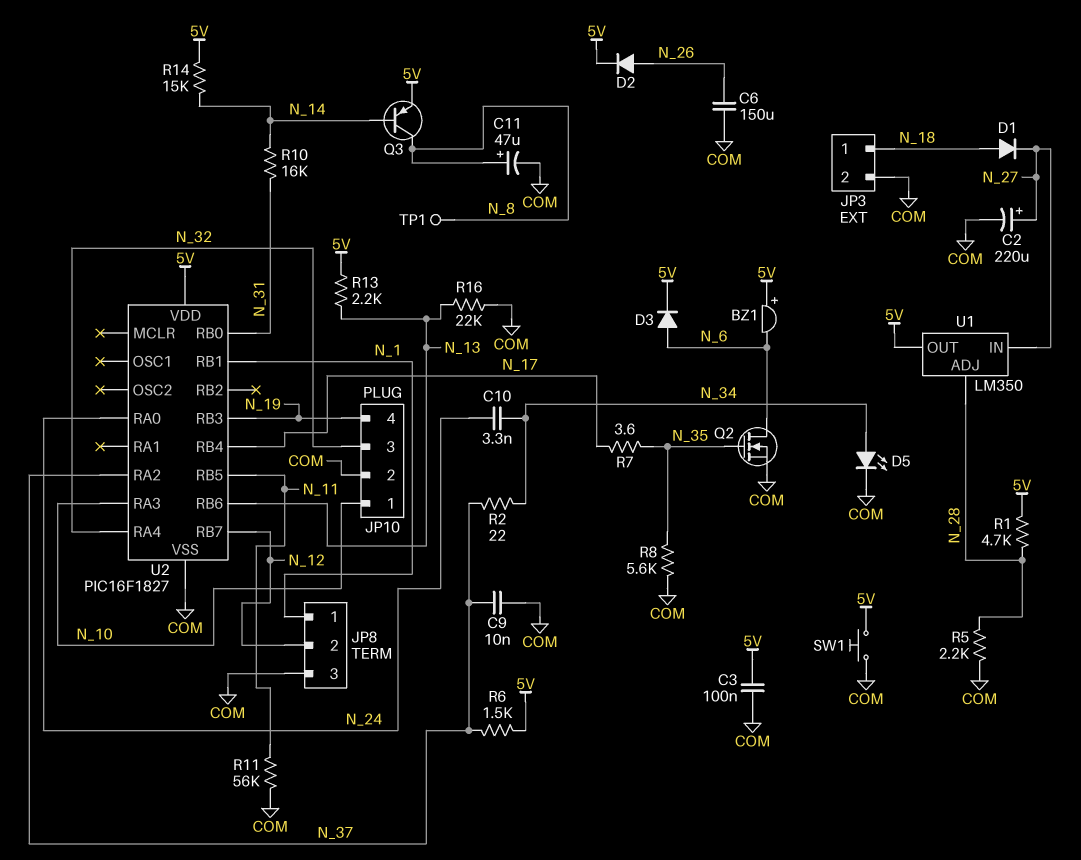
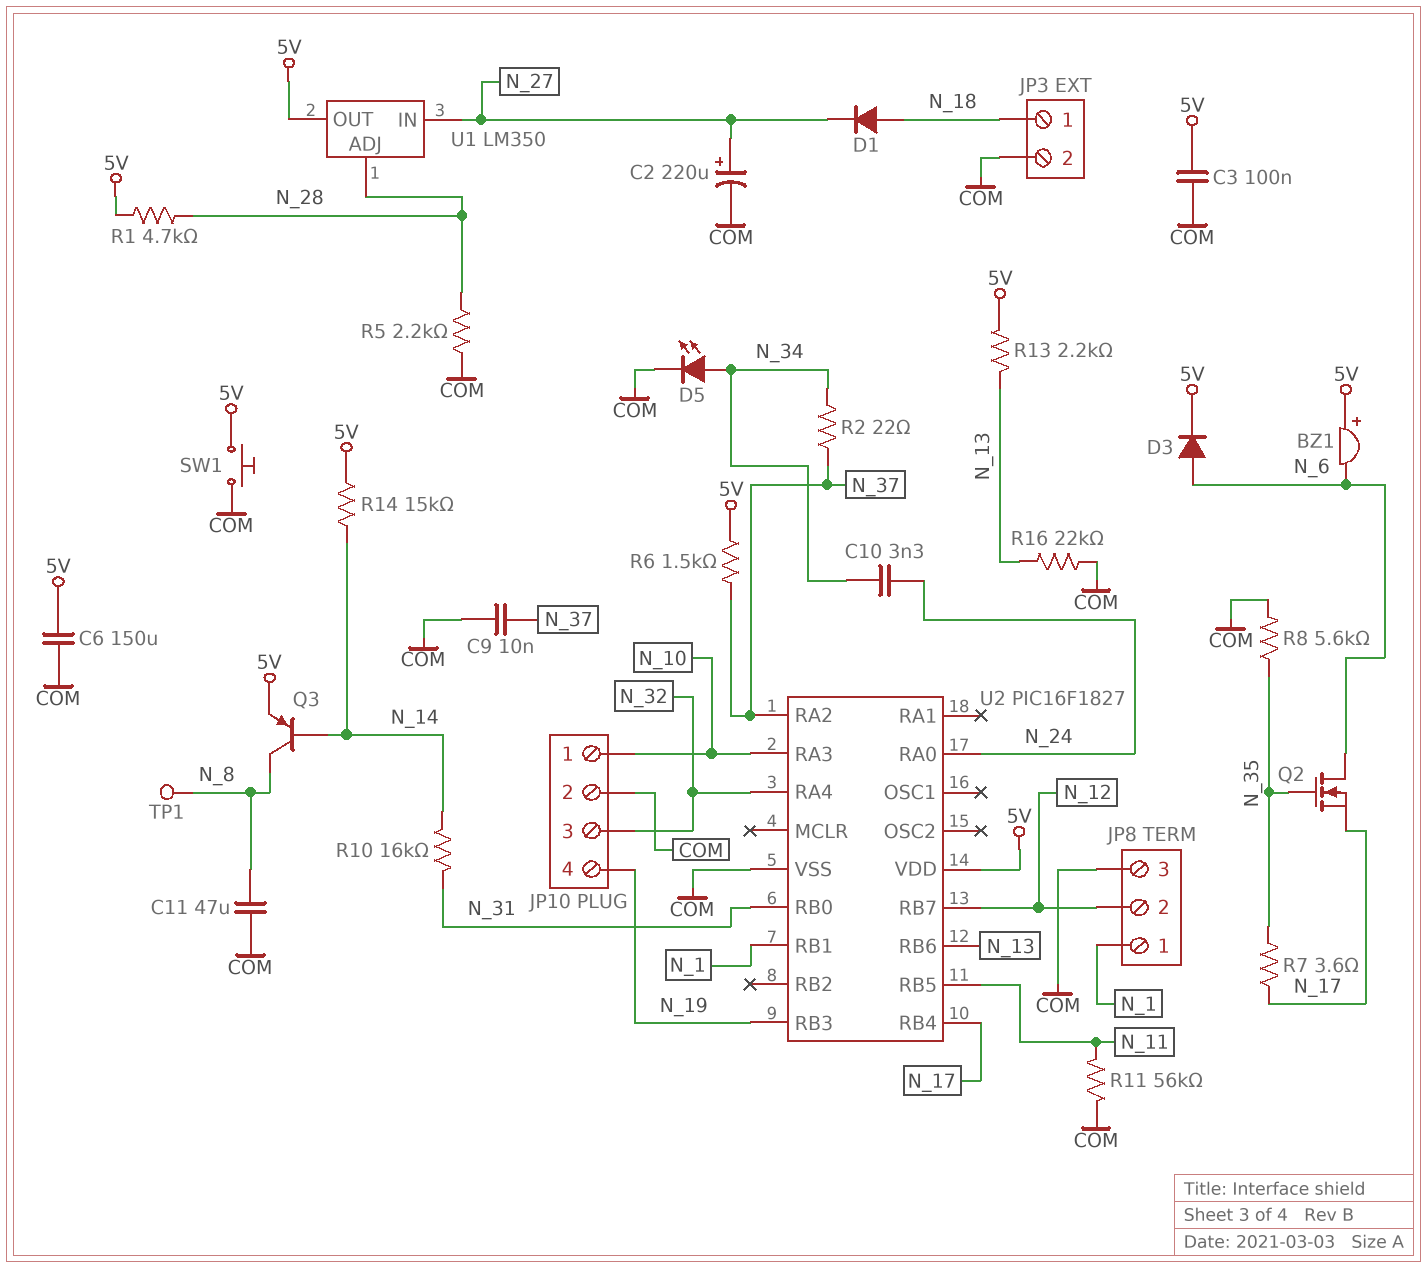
C6: 150uF (COM, N_26) -> 150uF (5V, COM)
C11: 47uF (plus N_8, minus COM) -> 47uF (COM, N_8)
D2: diode (A N_26, K 5V) -> none
Q2: NMOS (G N_35, D N_6, S COM) -> NMOS (G N_35, D N_6, S N_17)

